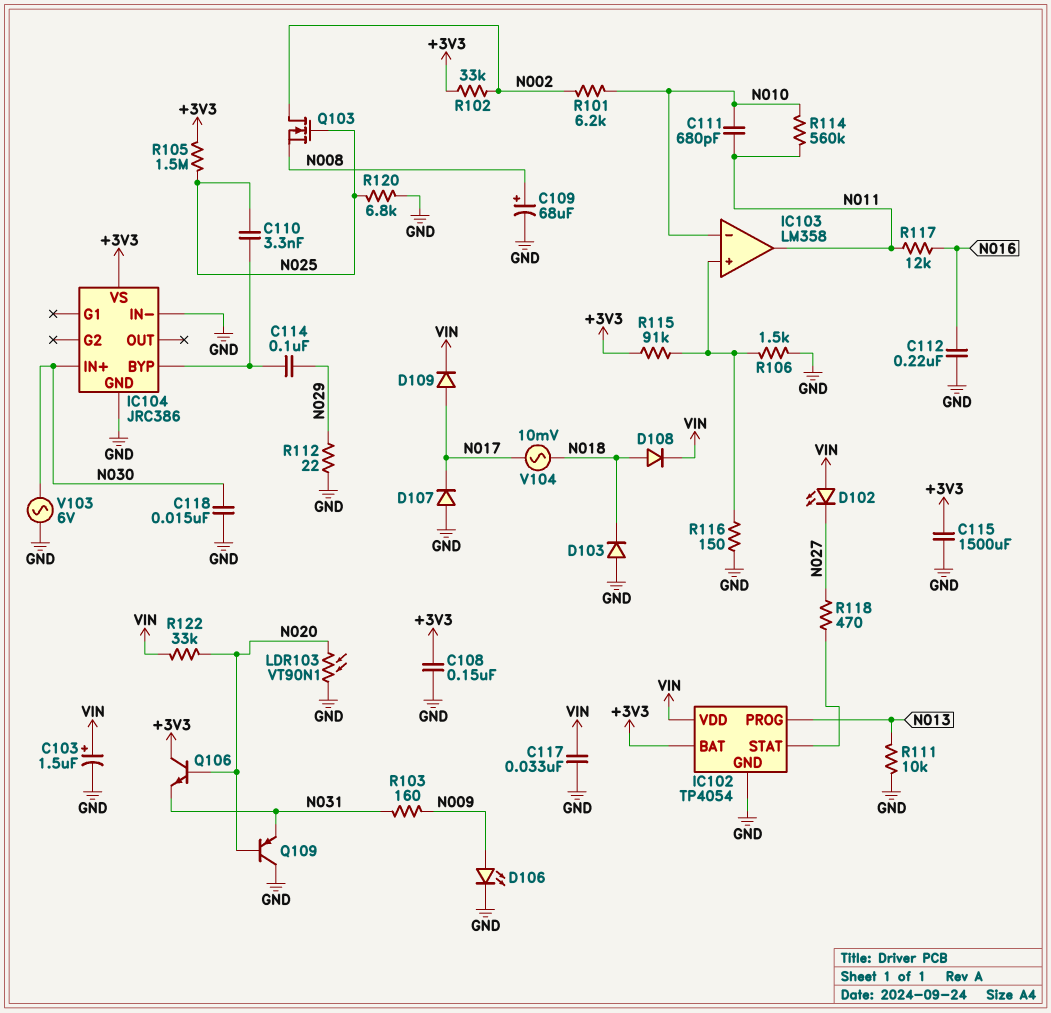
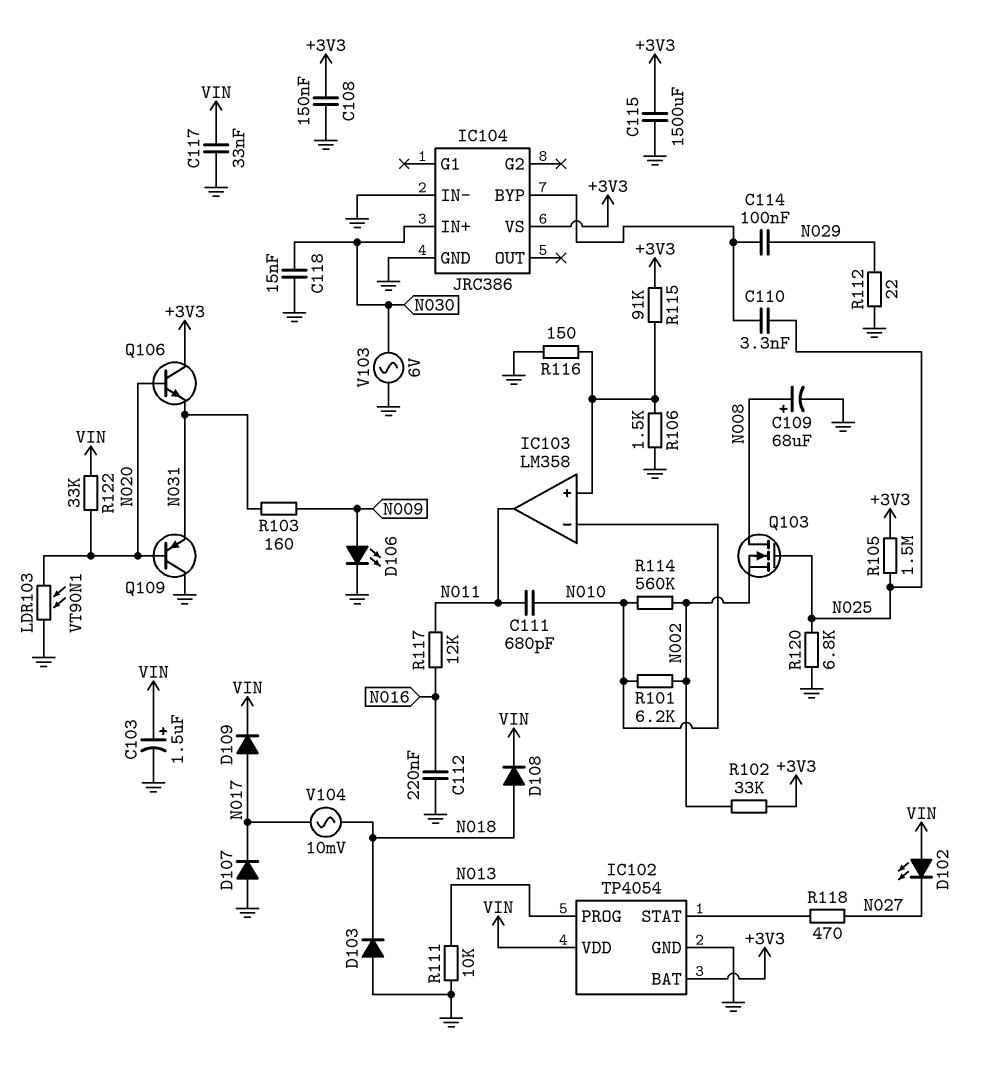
Q103: NMOS (G N025, D N002, S N008) -> NMOS (G N025, D N008, S N002)
R114: 560k (N010, N011) -> 560k (N002, N010)

